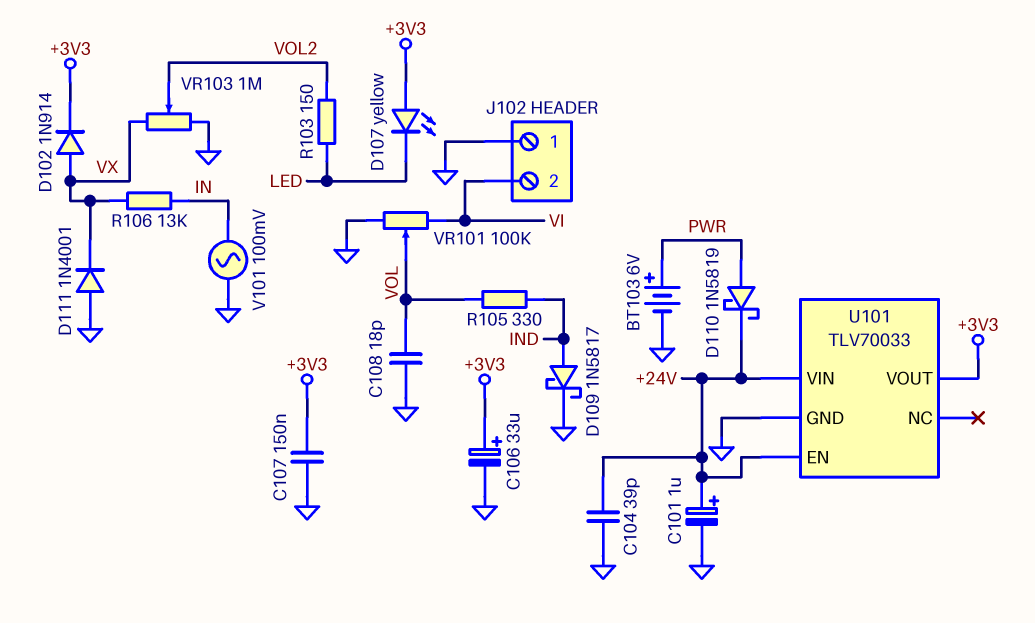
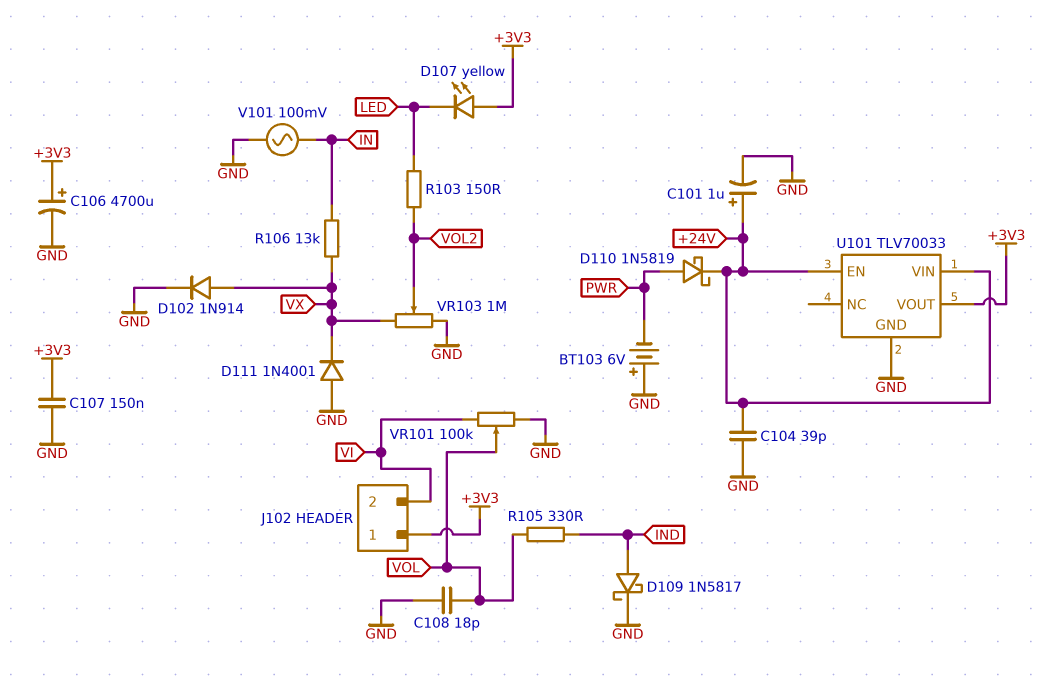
BT103: 6V (plus PWR, minus GND) -> 6V (plus GND, minus PWR)
C106: 33uF (plus +3V3, minus GND) -> 4700uF (plus +3V3, minus GND)
D102: diode 1N914 (A VX, K +3V3) -> diode 1N914 (A VX, K GND)
J102 pin 1: GND -> +3V3

